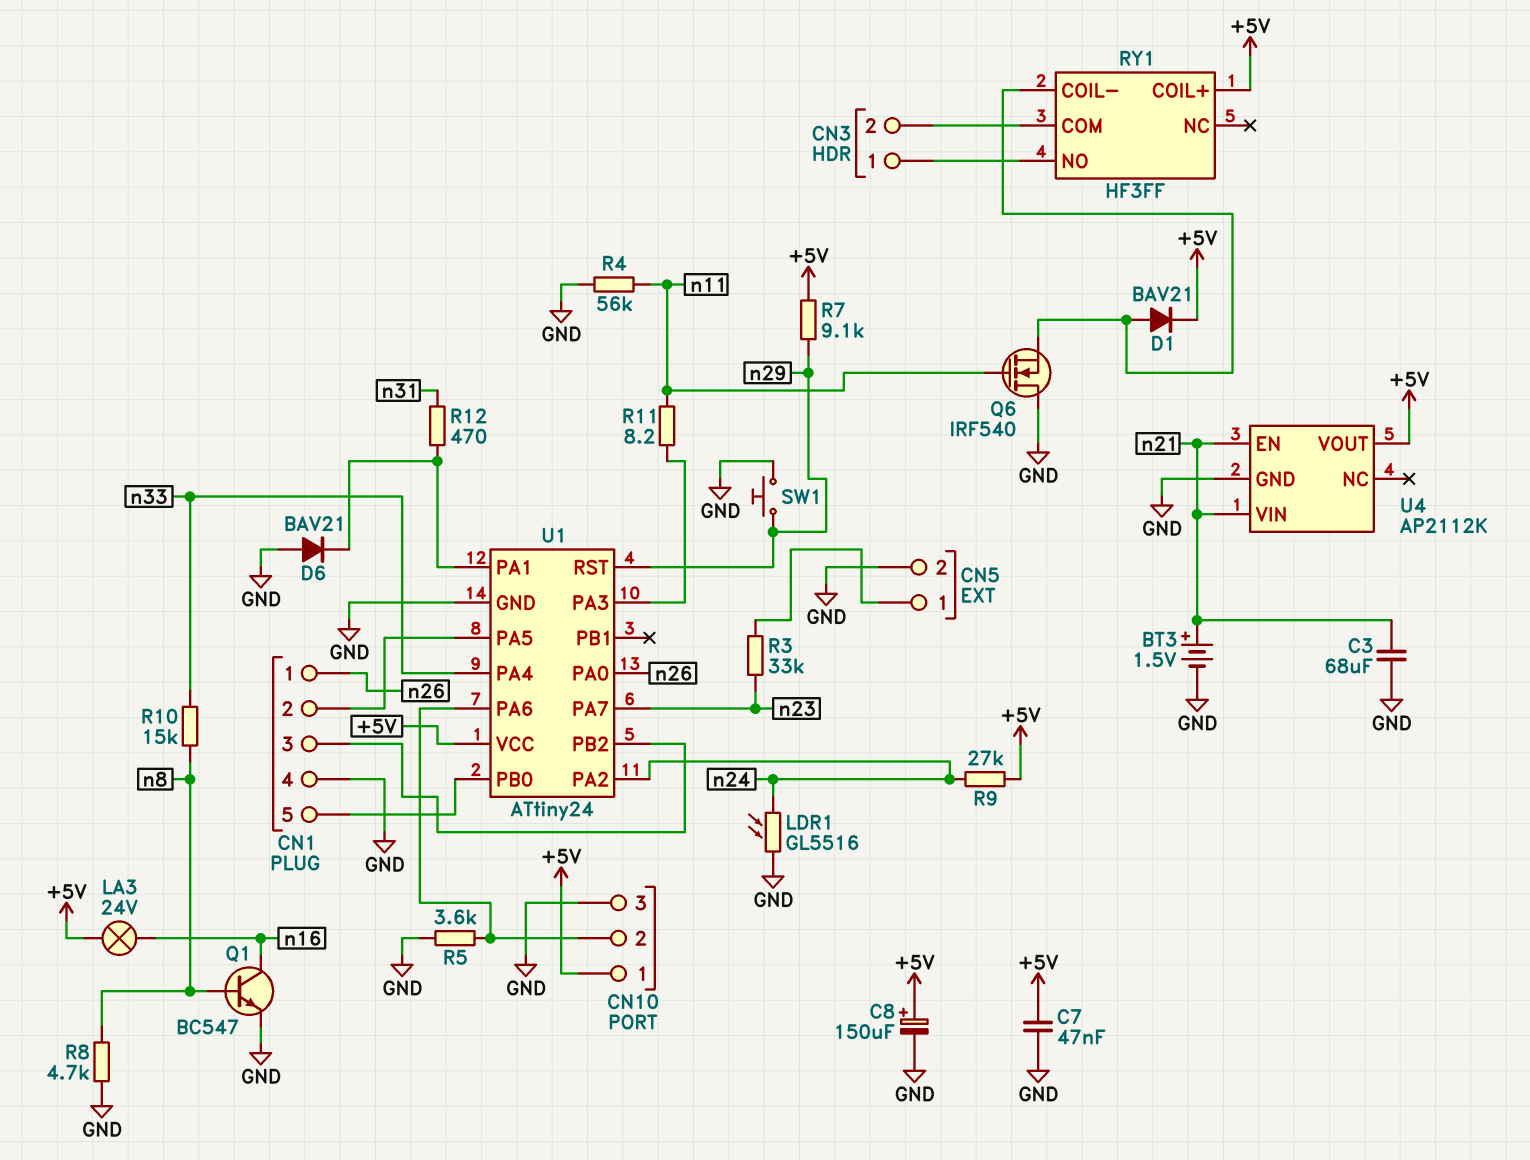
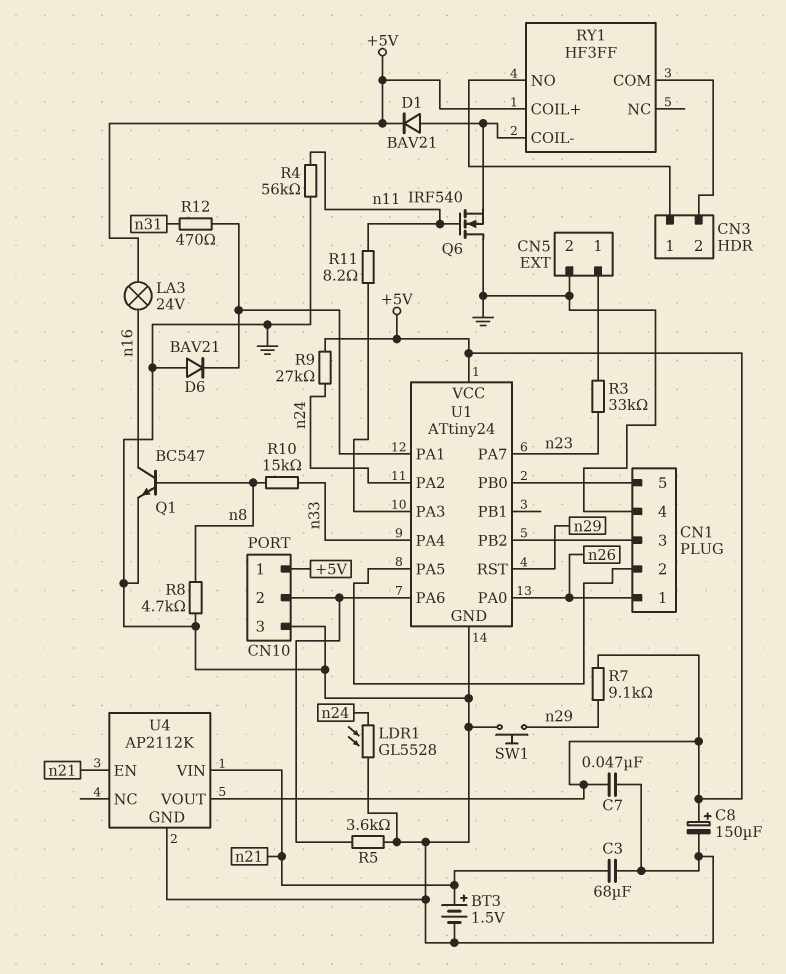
LDR1: GL5516 (GND, n24) -> GL5528 (GND, n24)

